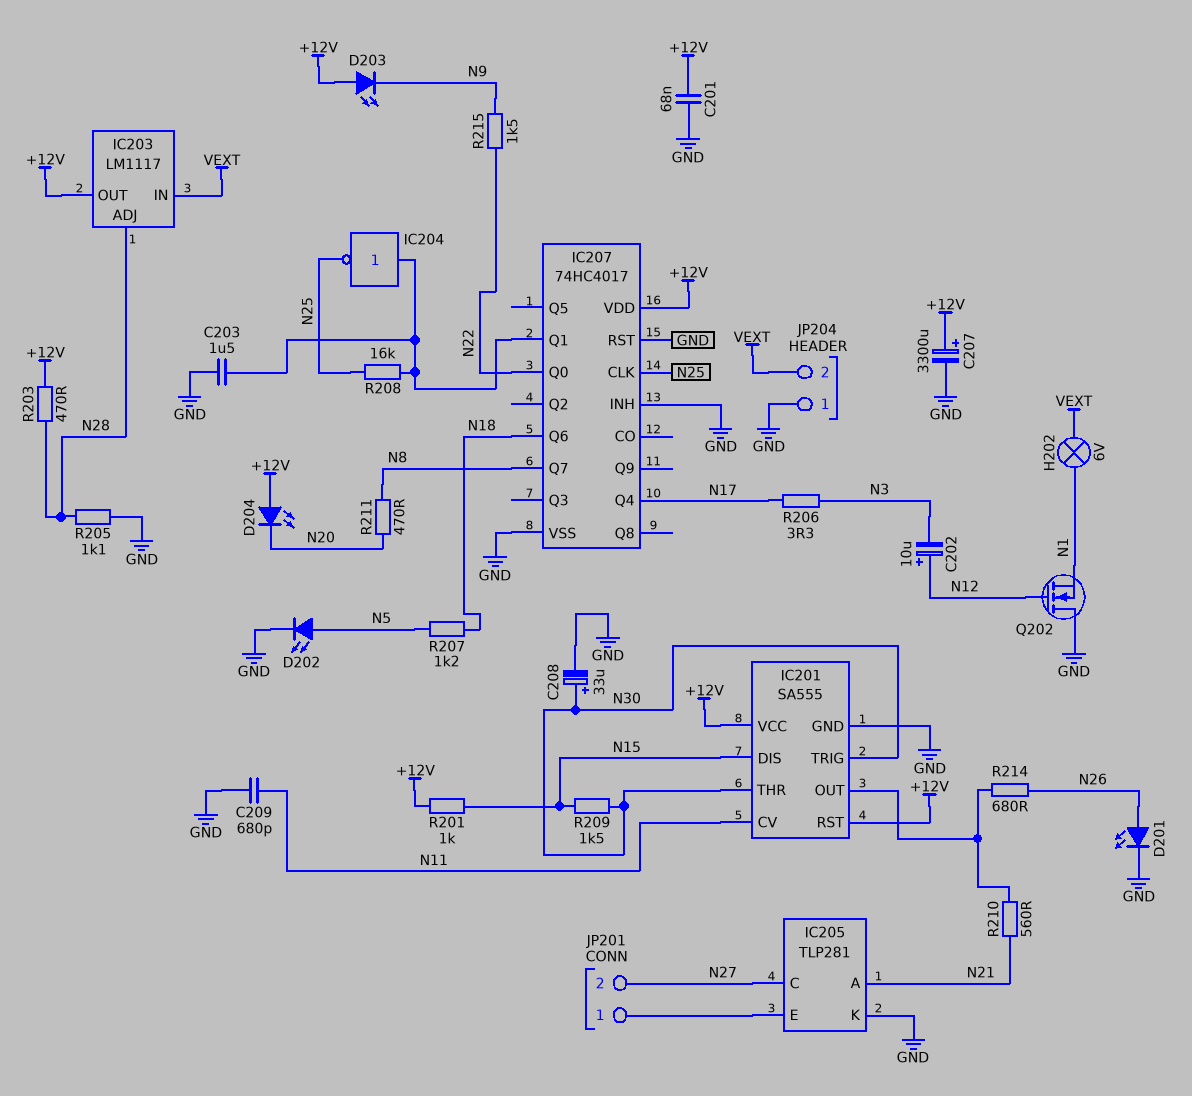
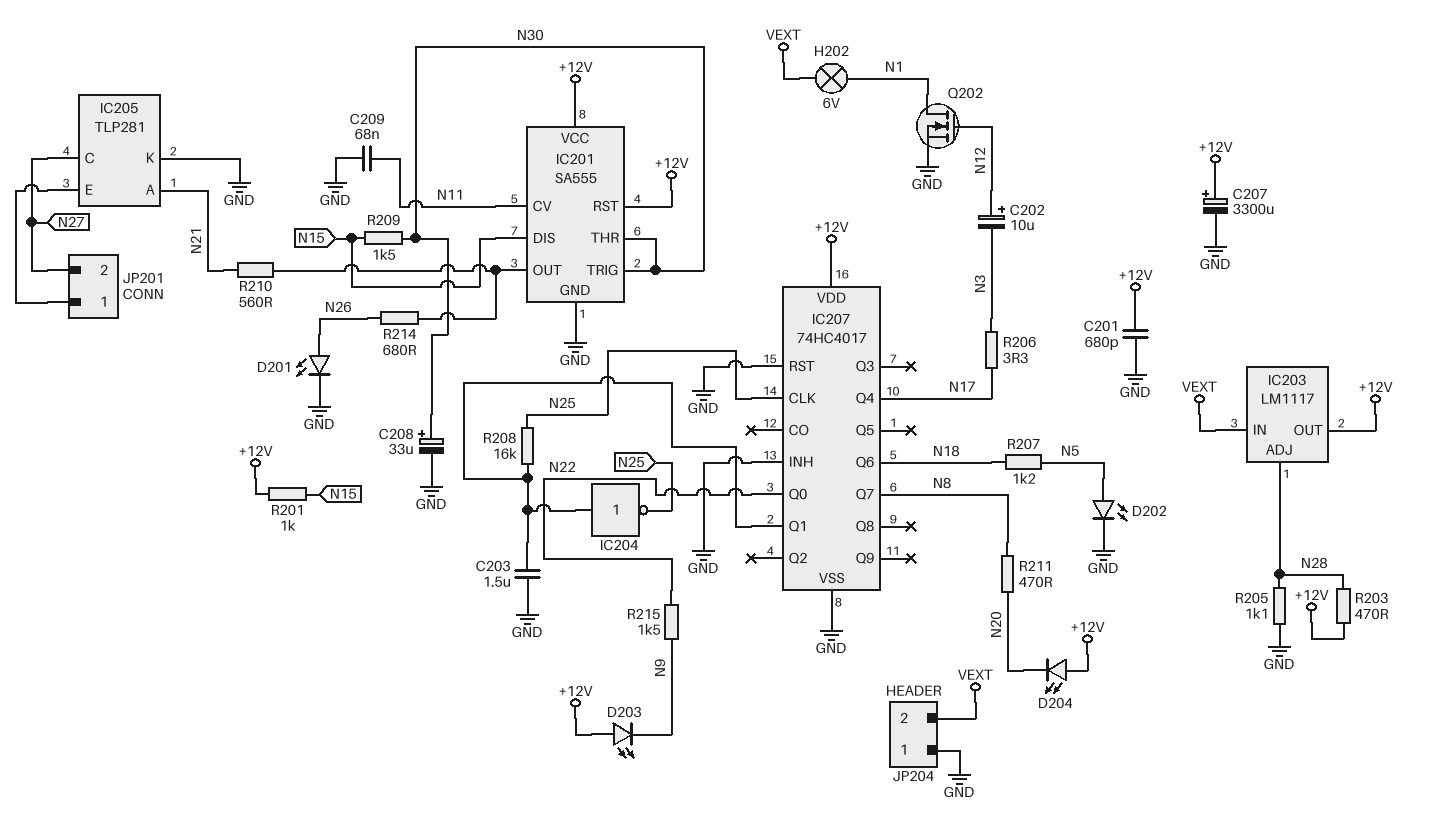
C201: 68nF (+12V, GND) -> 680pF (+12V, GND)
C209: 680pF (GND, N11) -> 68nF (GND, N11)
Q202: NMOS (G N12, D GND, S N1) -> NMOS (G N12, D N1, S GND)

